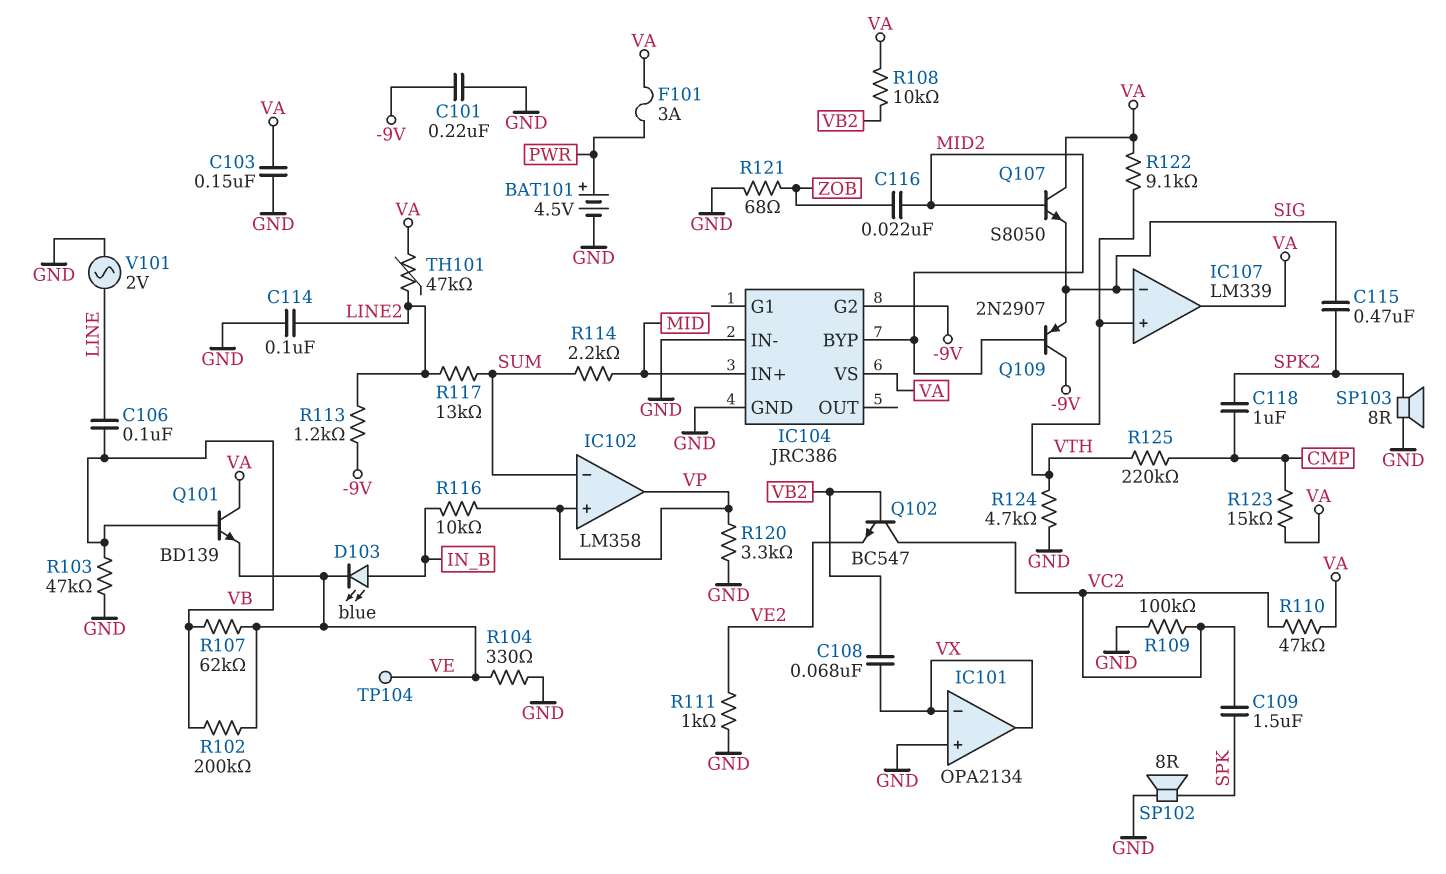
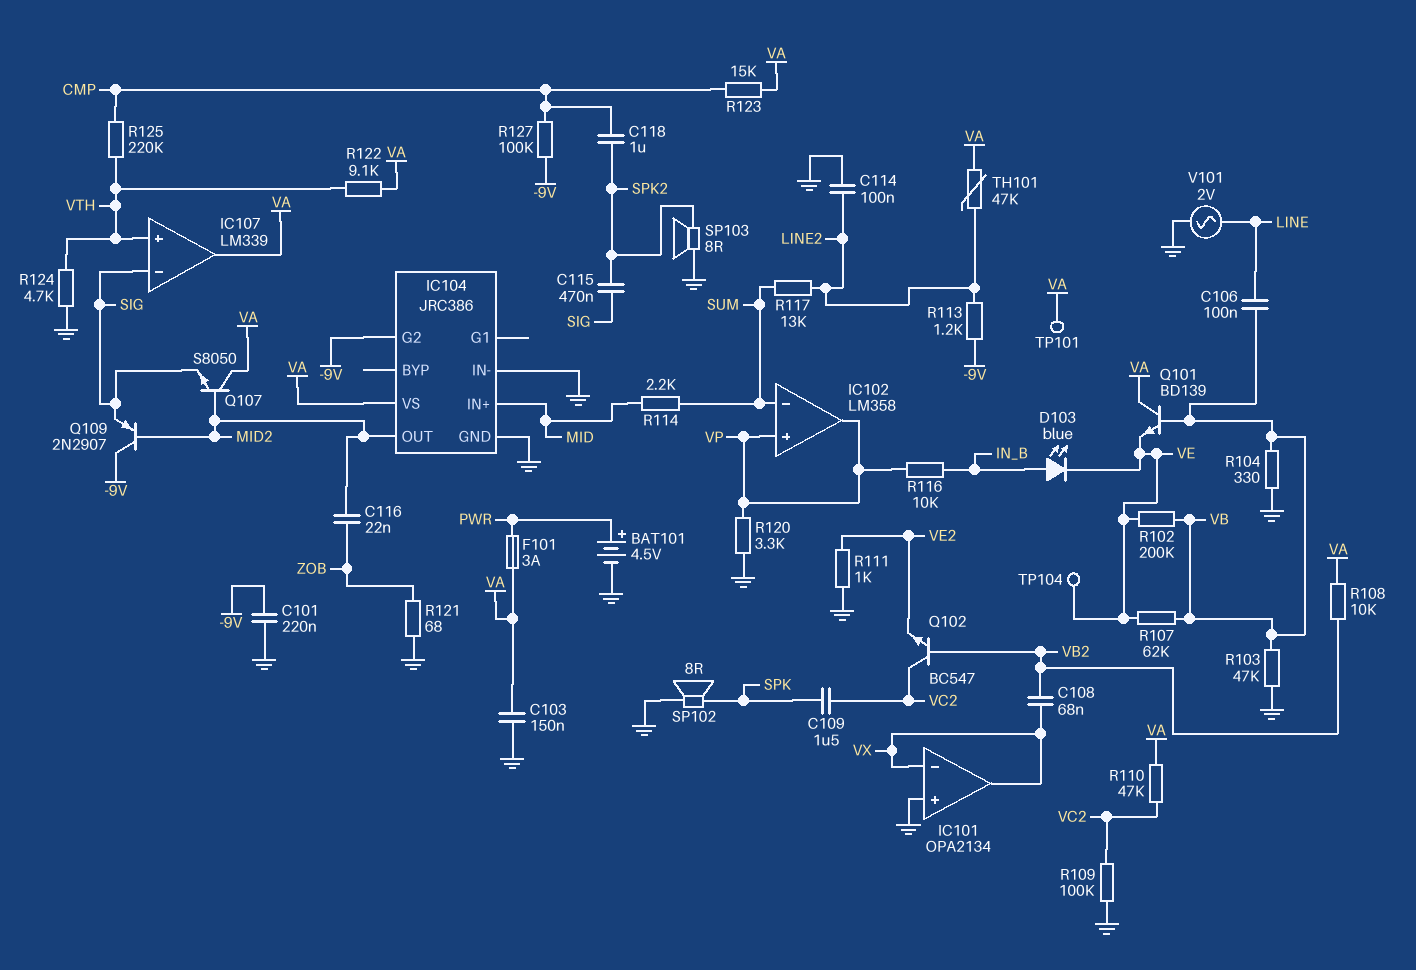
IC104 pin BYP: MID2 -> none
IC104 pin OUT: none -> MID2
R104: 330 (GND, VE) -> 330 (GND, VB)
R127: none -> 100k (-9V, CMP)
TP101: none -> test point (VA)

